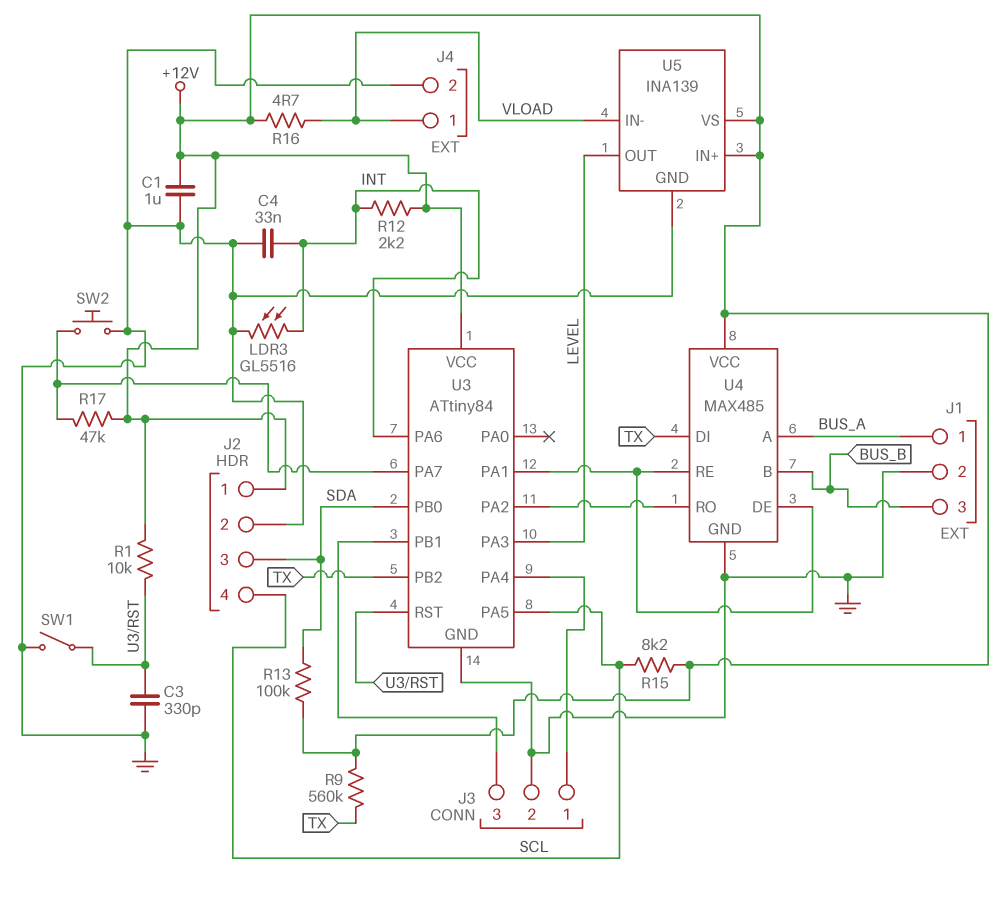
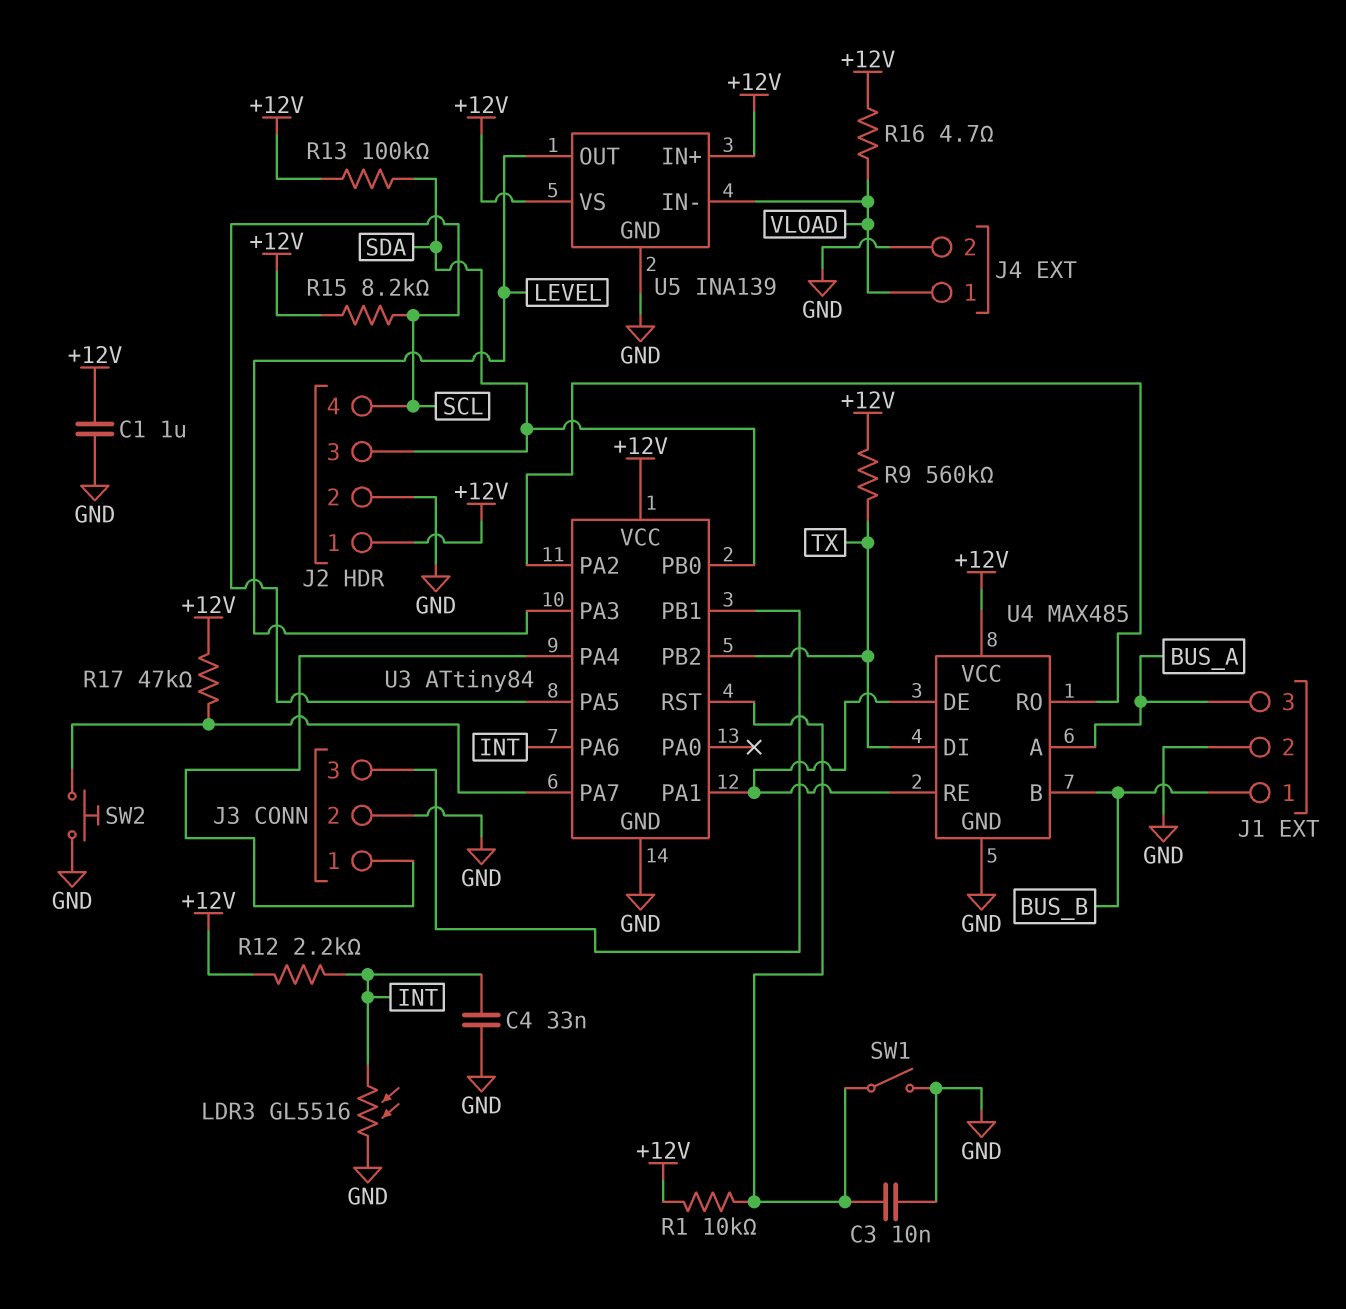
C3: 330pF (GND, U3/RST) -> 10nF (GND, U3/RST)
J1 pin 1: BUS_A -> BUS_B
J1 pin 3: BUS_B -> BUS_A

